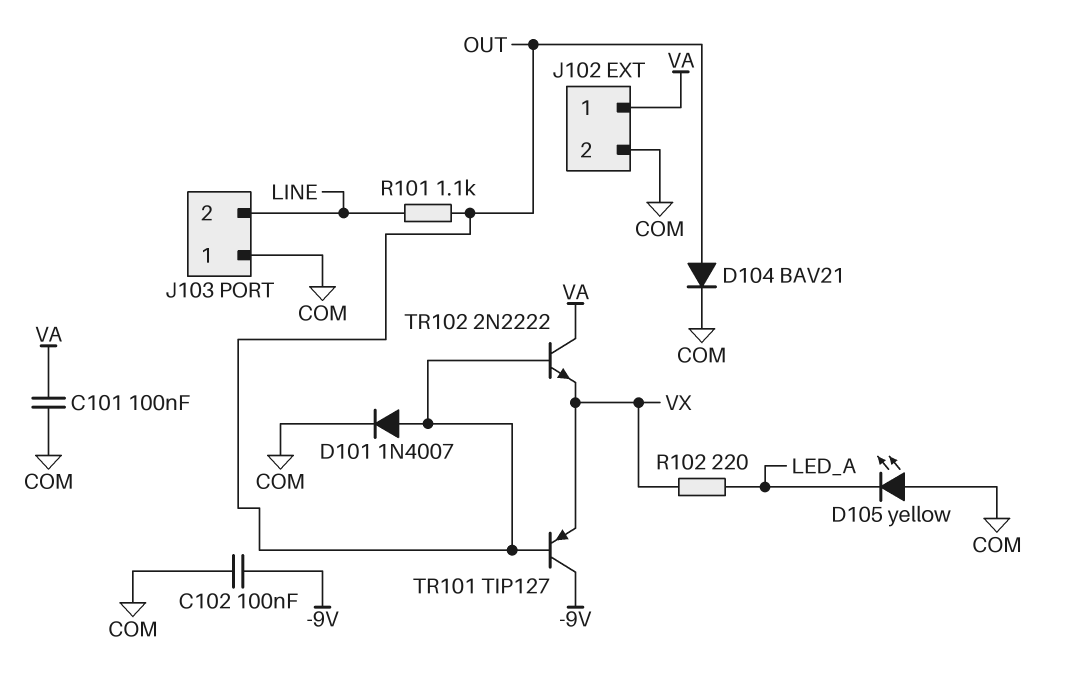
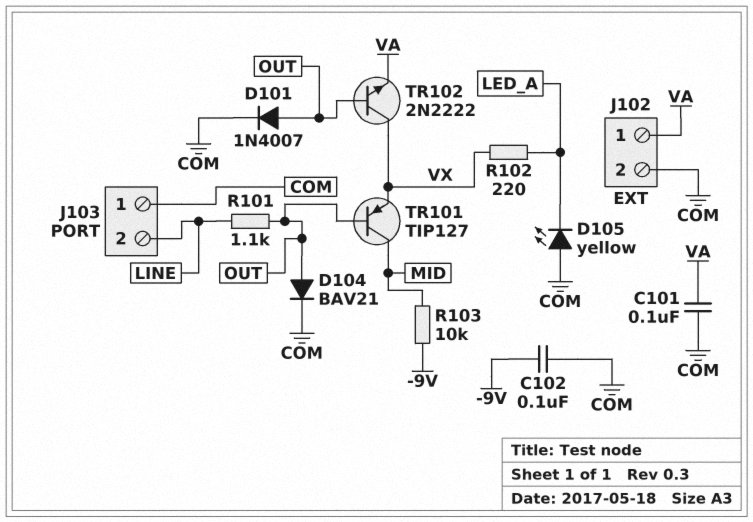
R103: none -> 10k (-9V, MID)
TR101: PNP TIP127 (B OUT, C -9V, E VX) -> PNP TIP127 (B OUT, C MID, E VX)
TR102: NPN 2N2222 (B OUT, C VA, E VX) -> NPN 2N2222 (B OUT, C VX, E VA)

